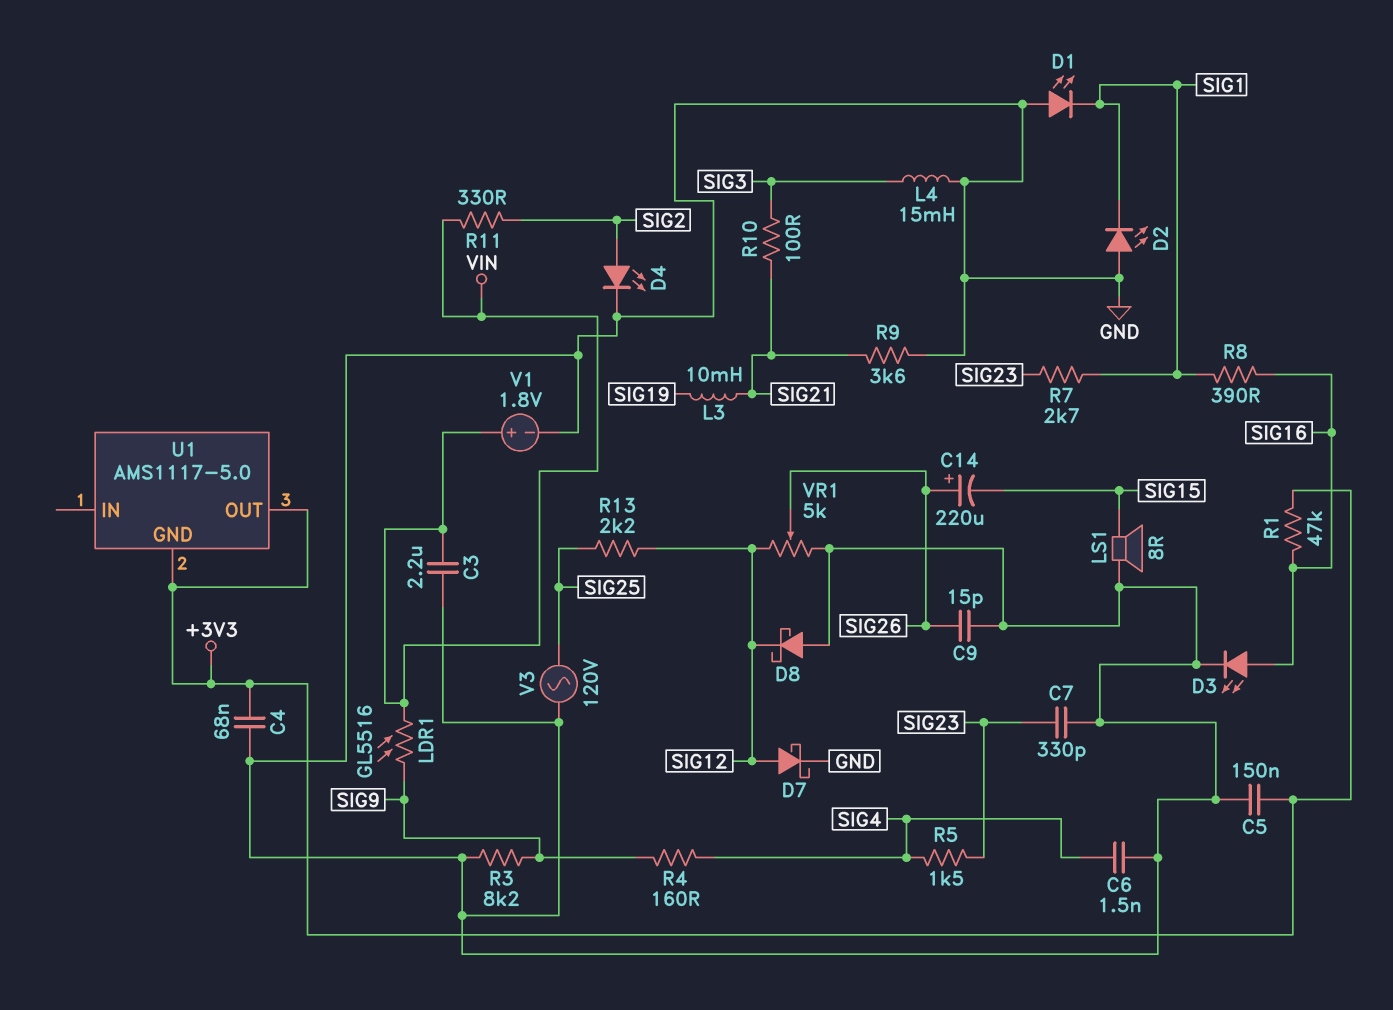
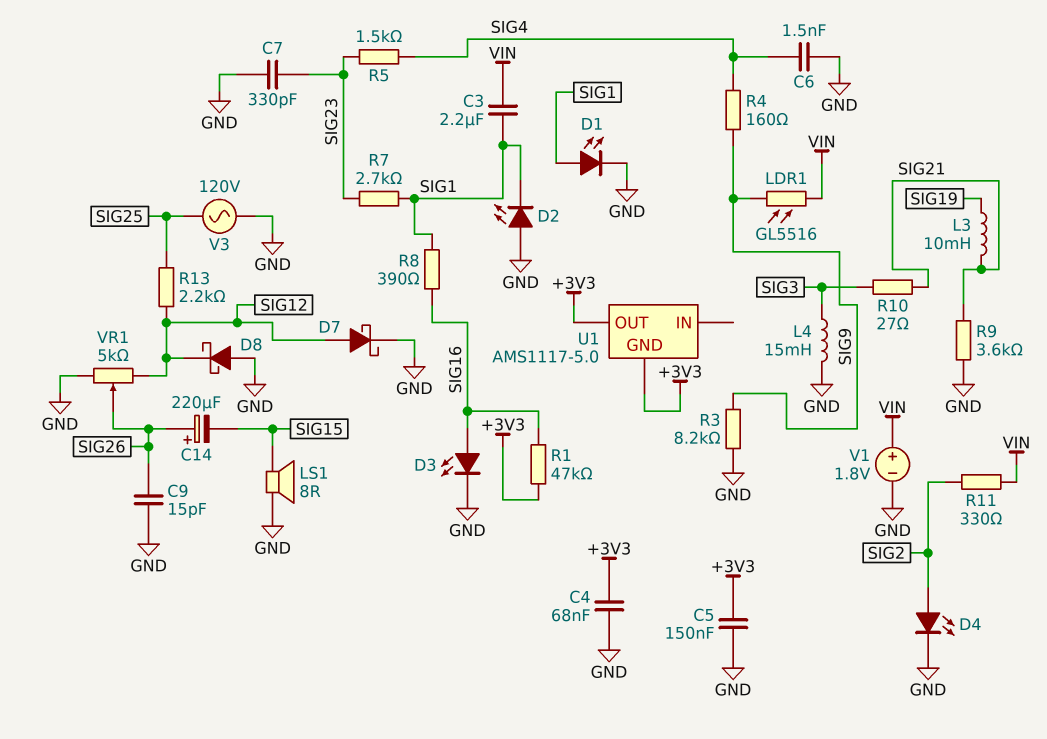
C3: 2.2uF (GND, VIN) -> 2.2uF (SIG1, VIN)
D1: LED (A GND, K SIG1) -> LED (A SIG1, K GND)
R10: 100 (SIG3, SIG21) -> 27 (SIG3, SIG21)

